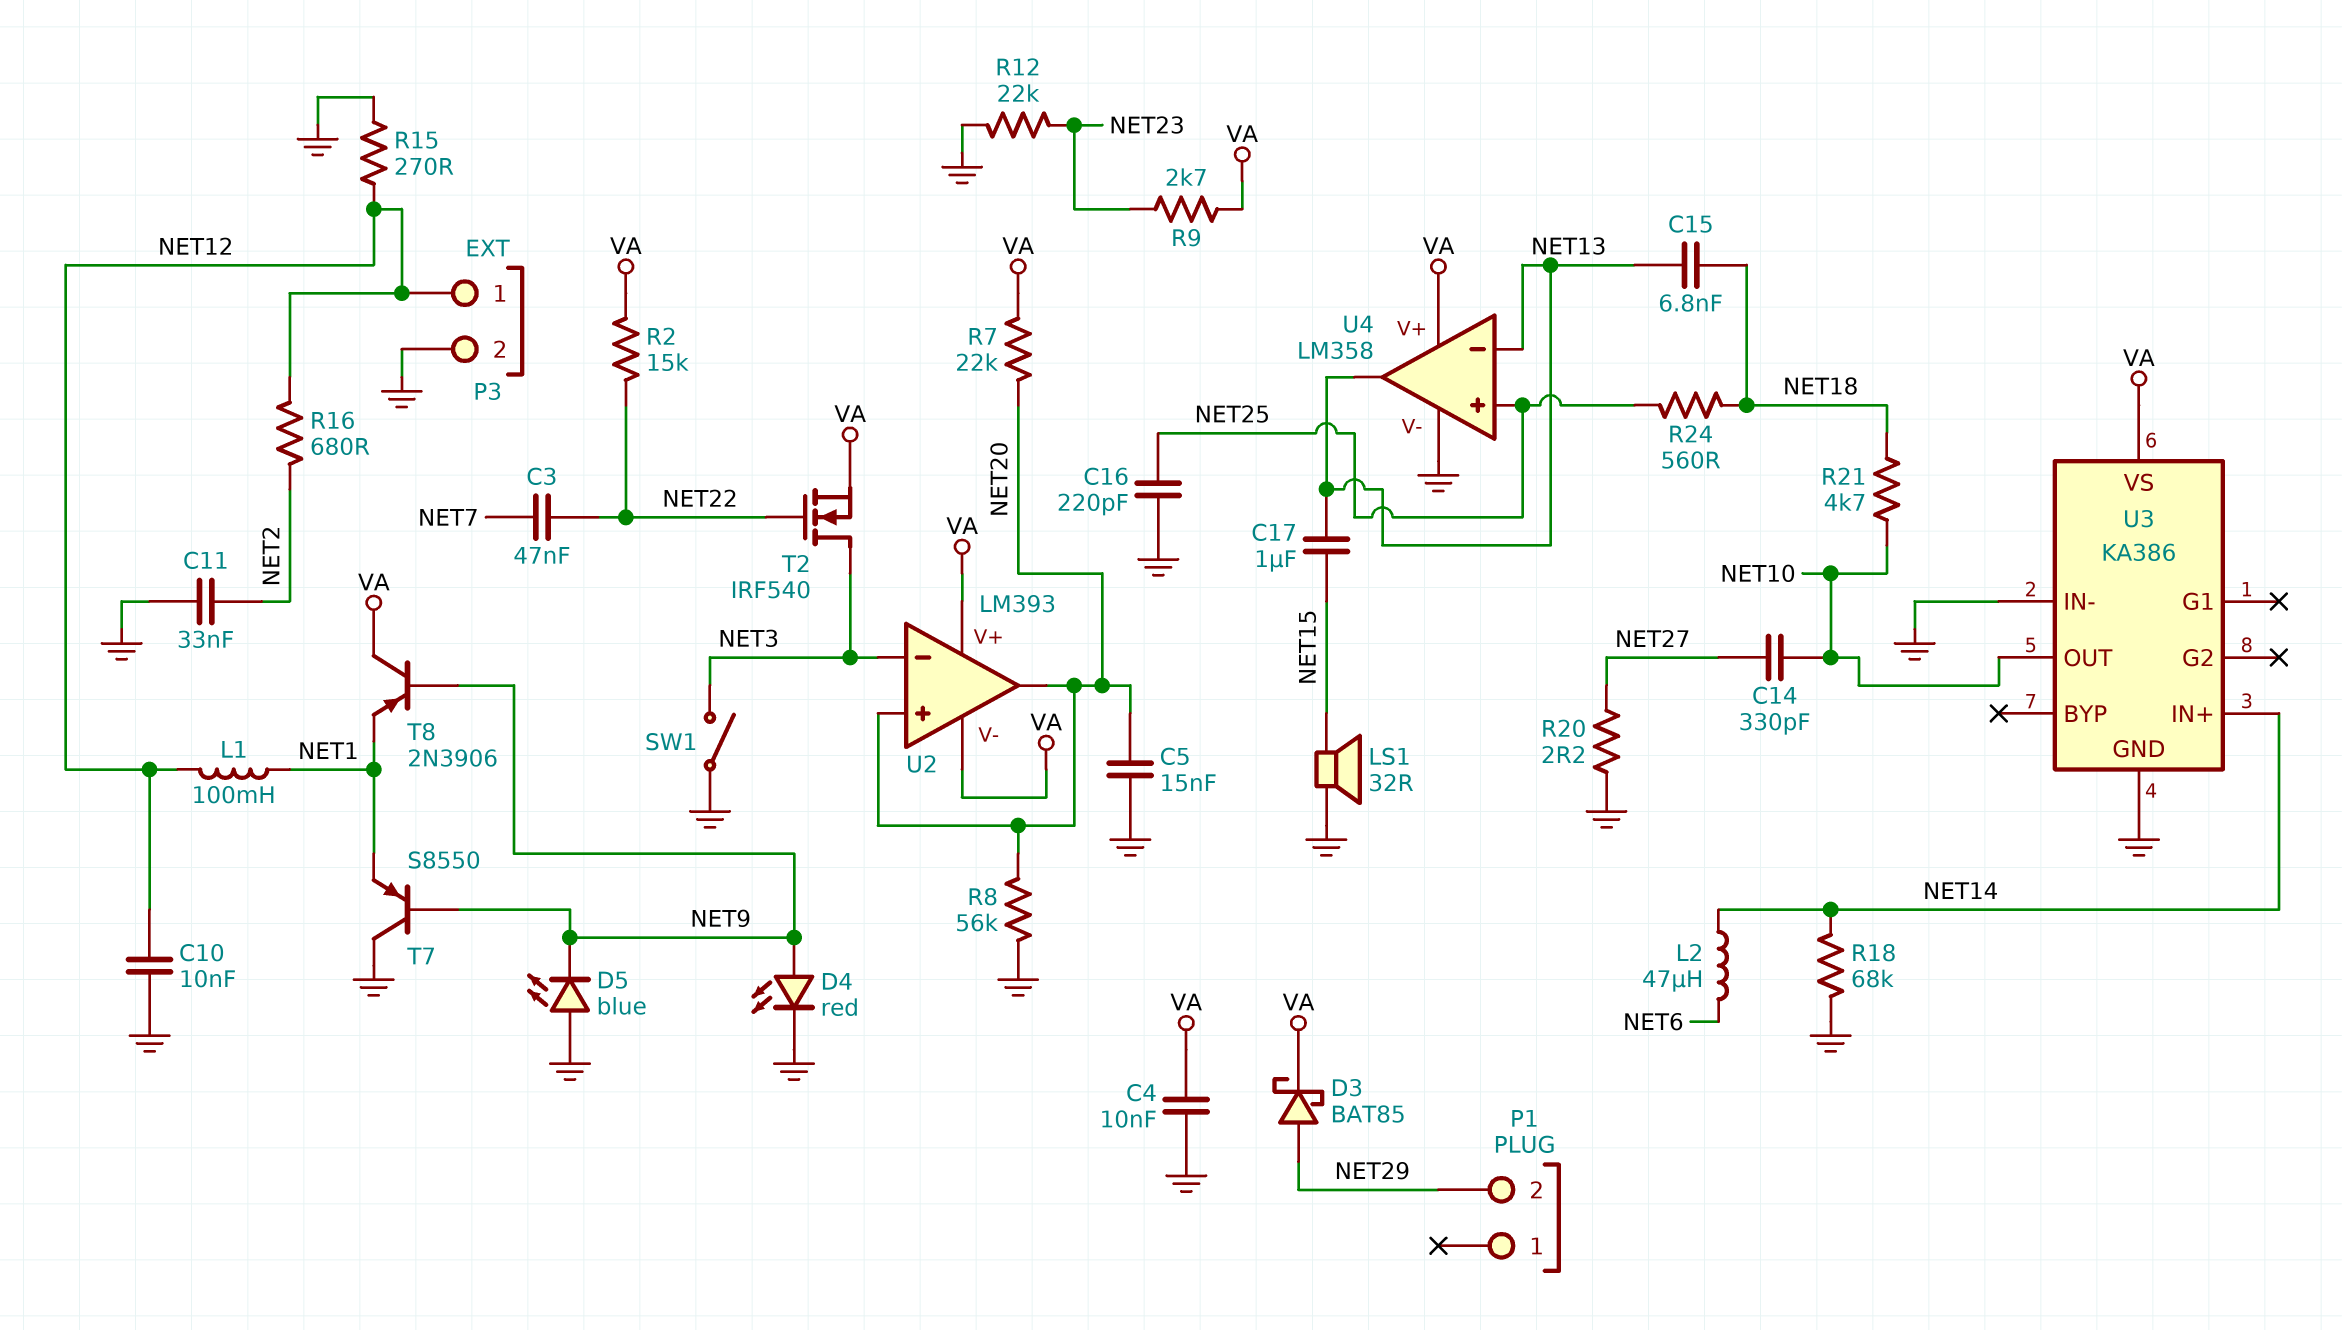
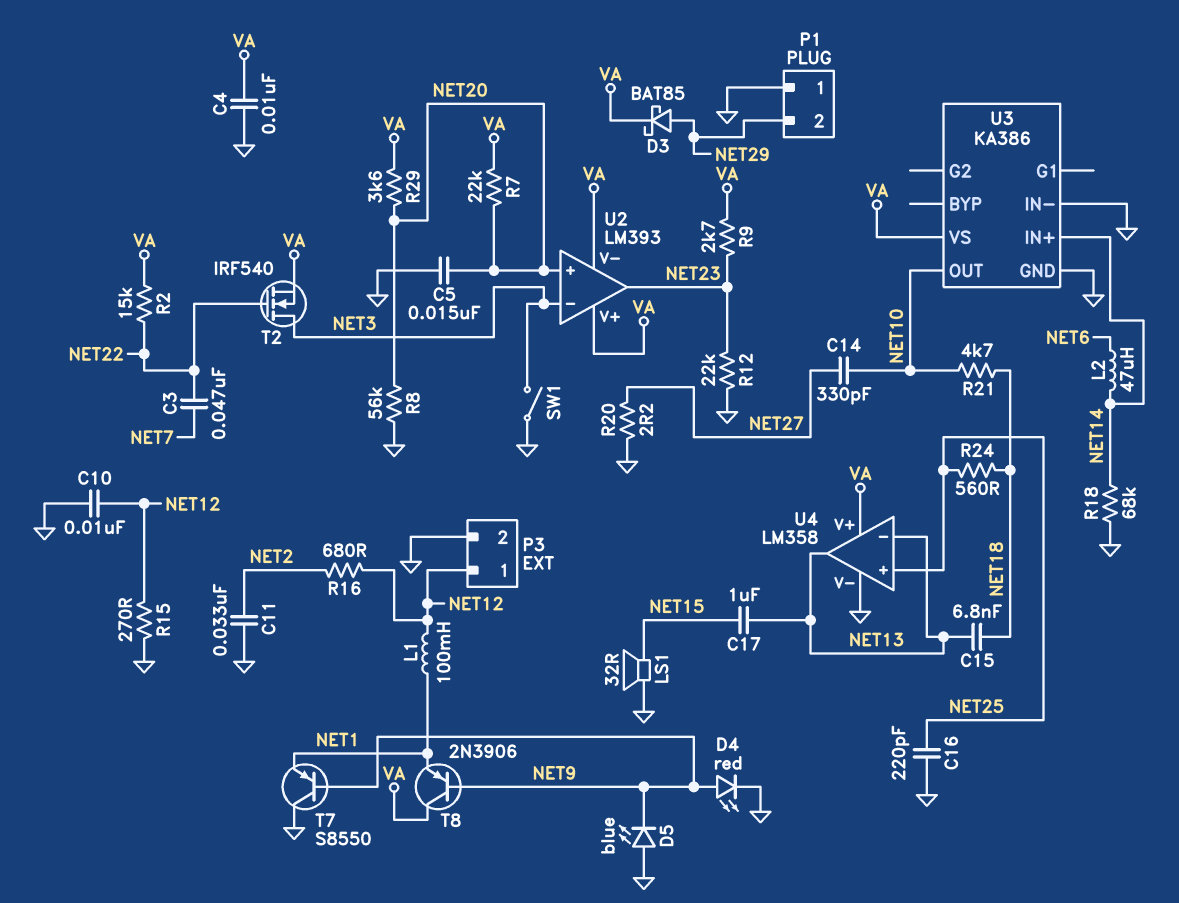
P1 pin 1: none -> GND
R29: none -> 3.6k (NET20, VA)
U2 pin out: NET20 -> NET23

